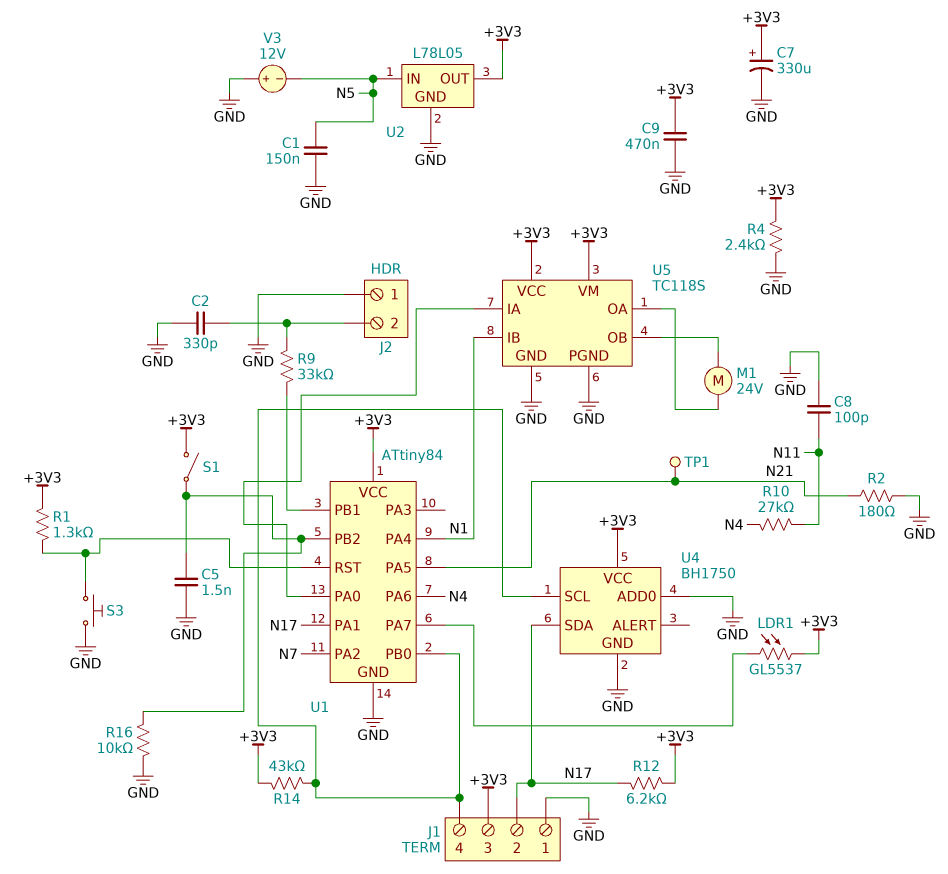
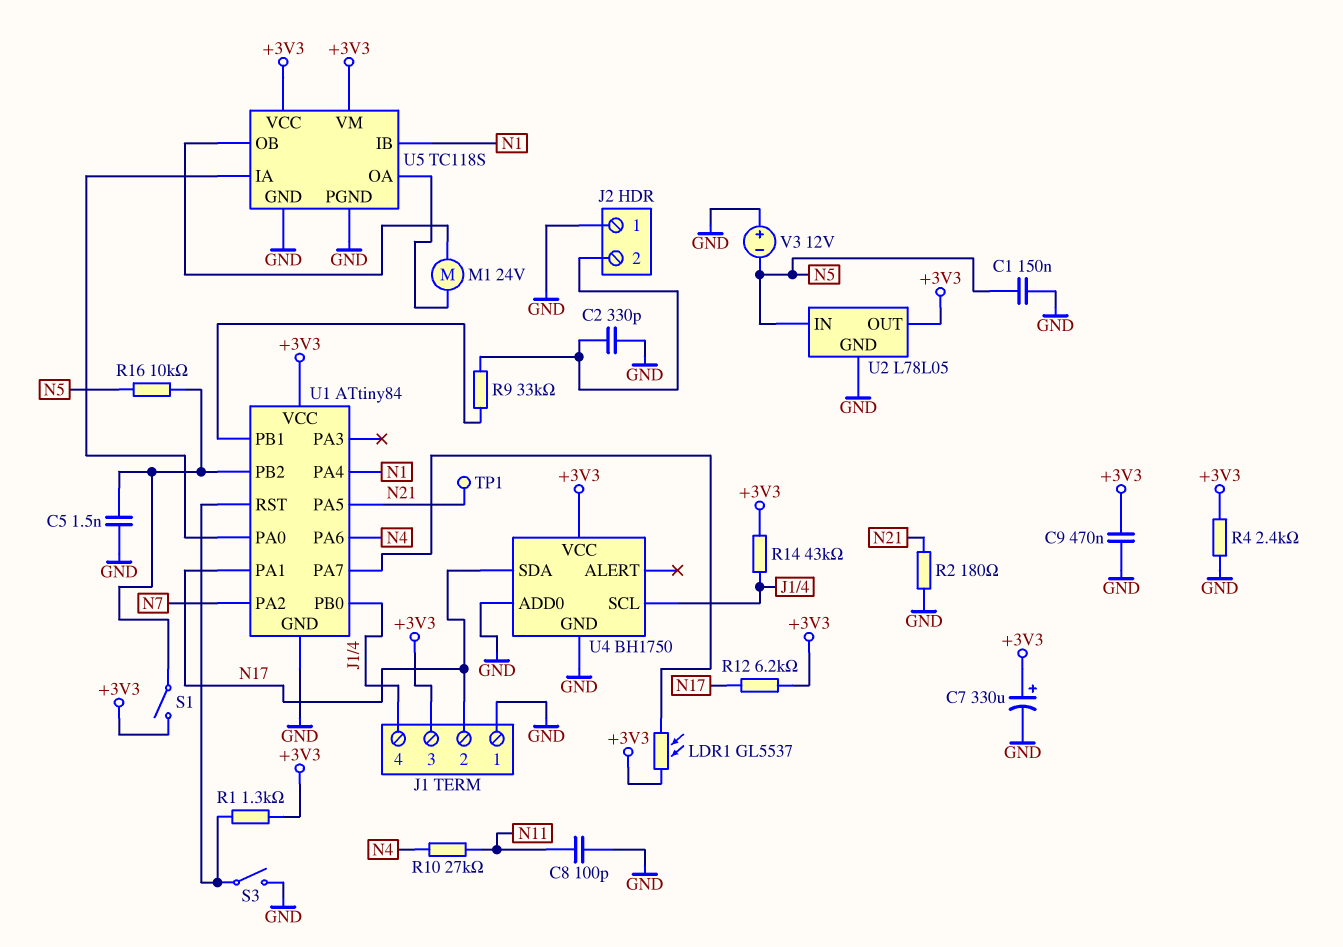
R16: 10k (GND, U1/PB2) -> 10k (N5, U1/PB2)
S3: button (GND, U1/RST) -> switch (GND, U1/RST)

